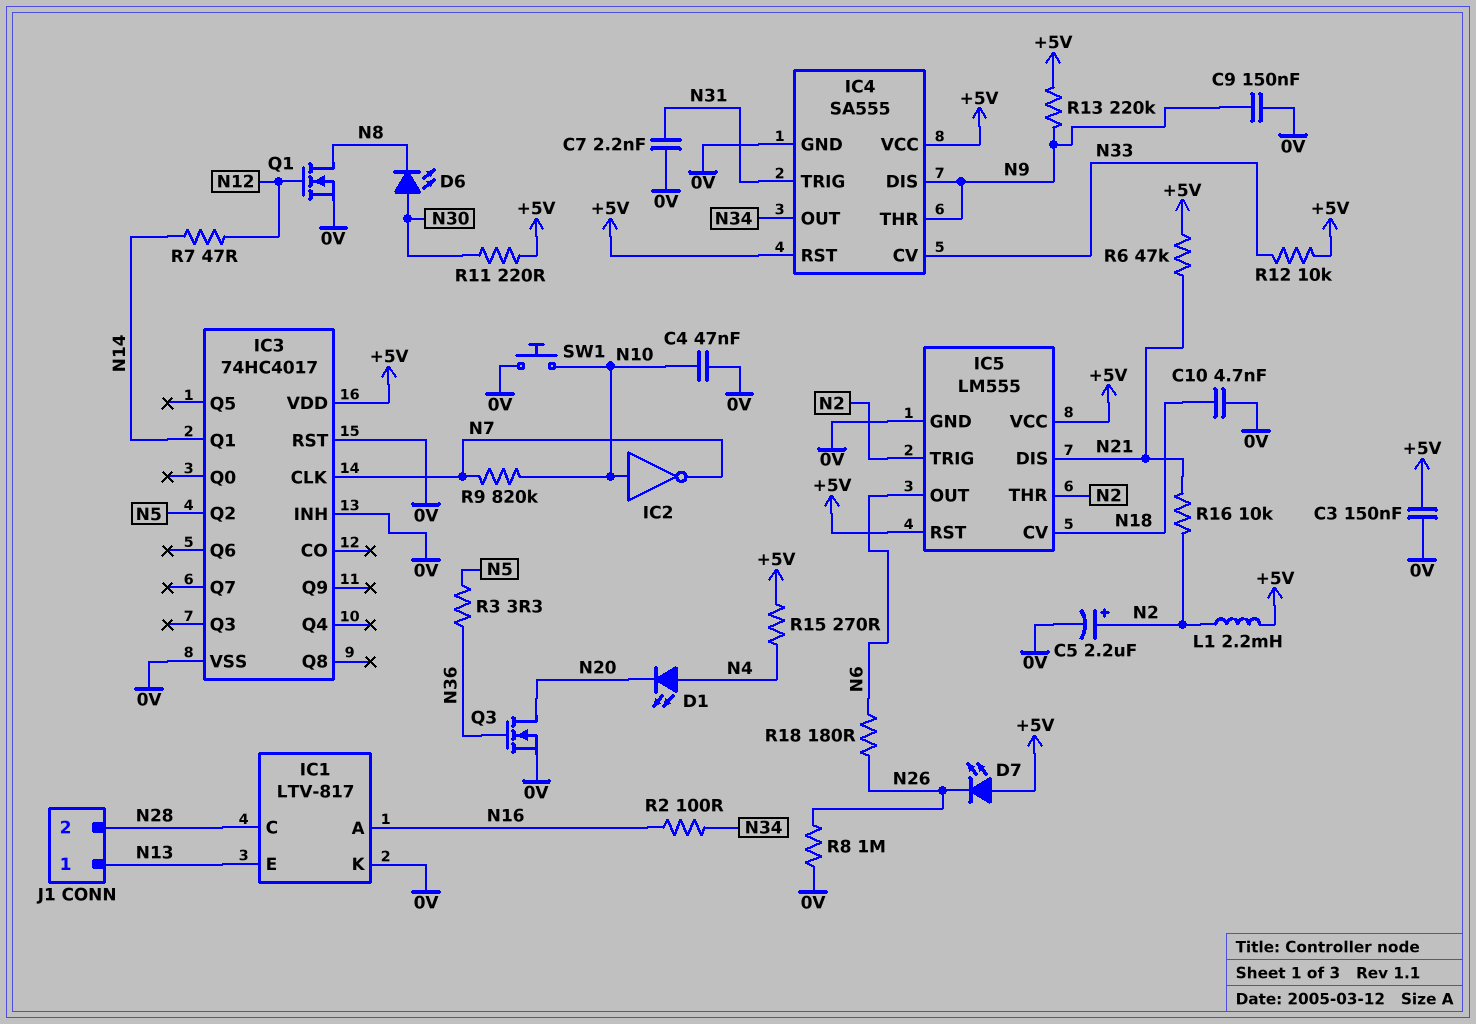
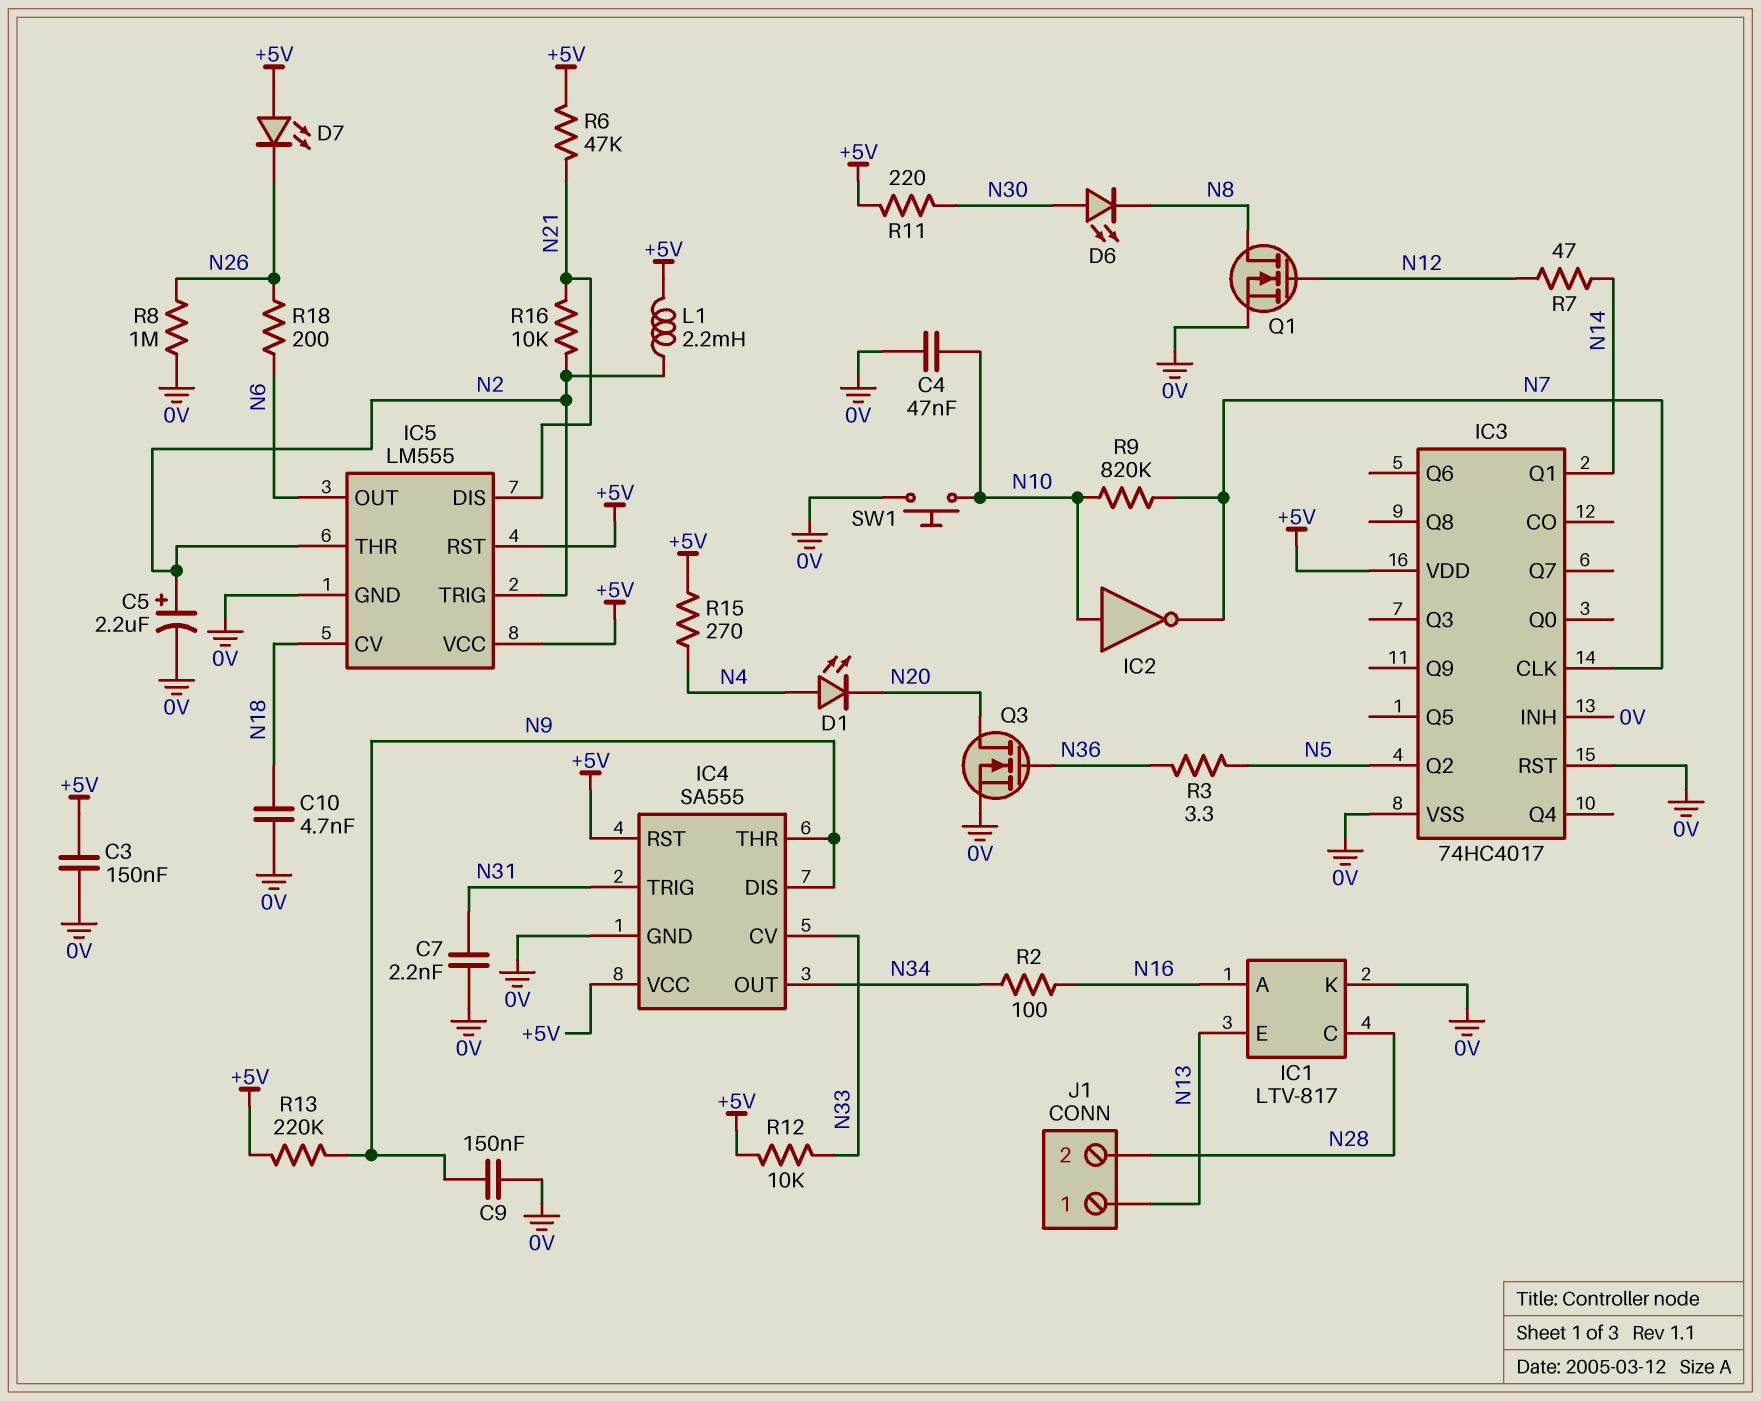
R18: 180 (N6, N26) -> 200 (N6, N26)

